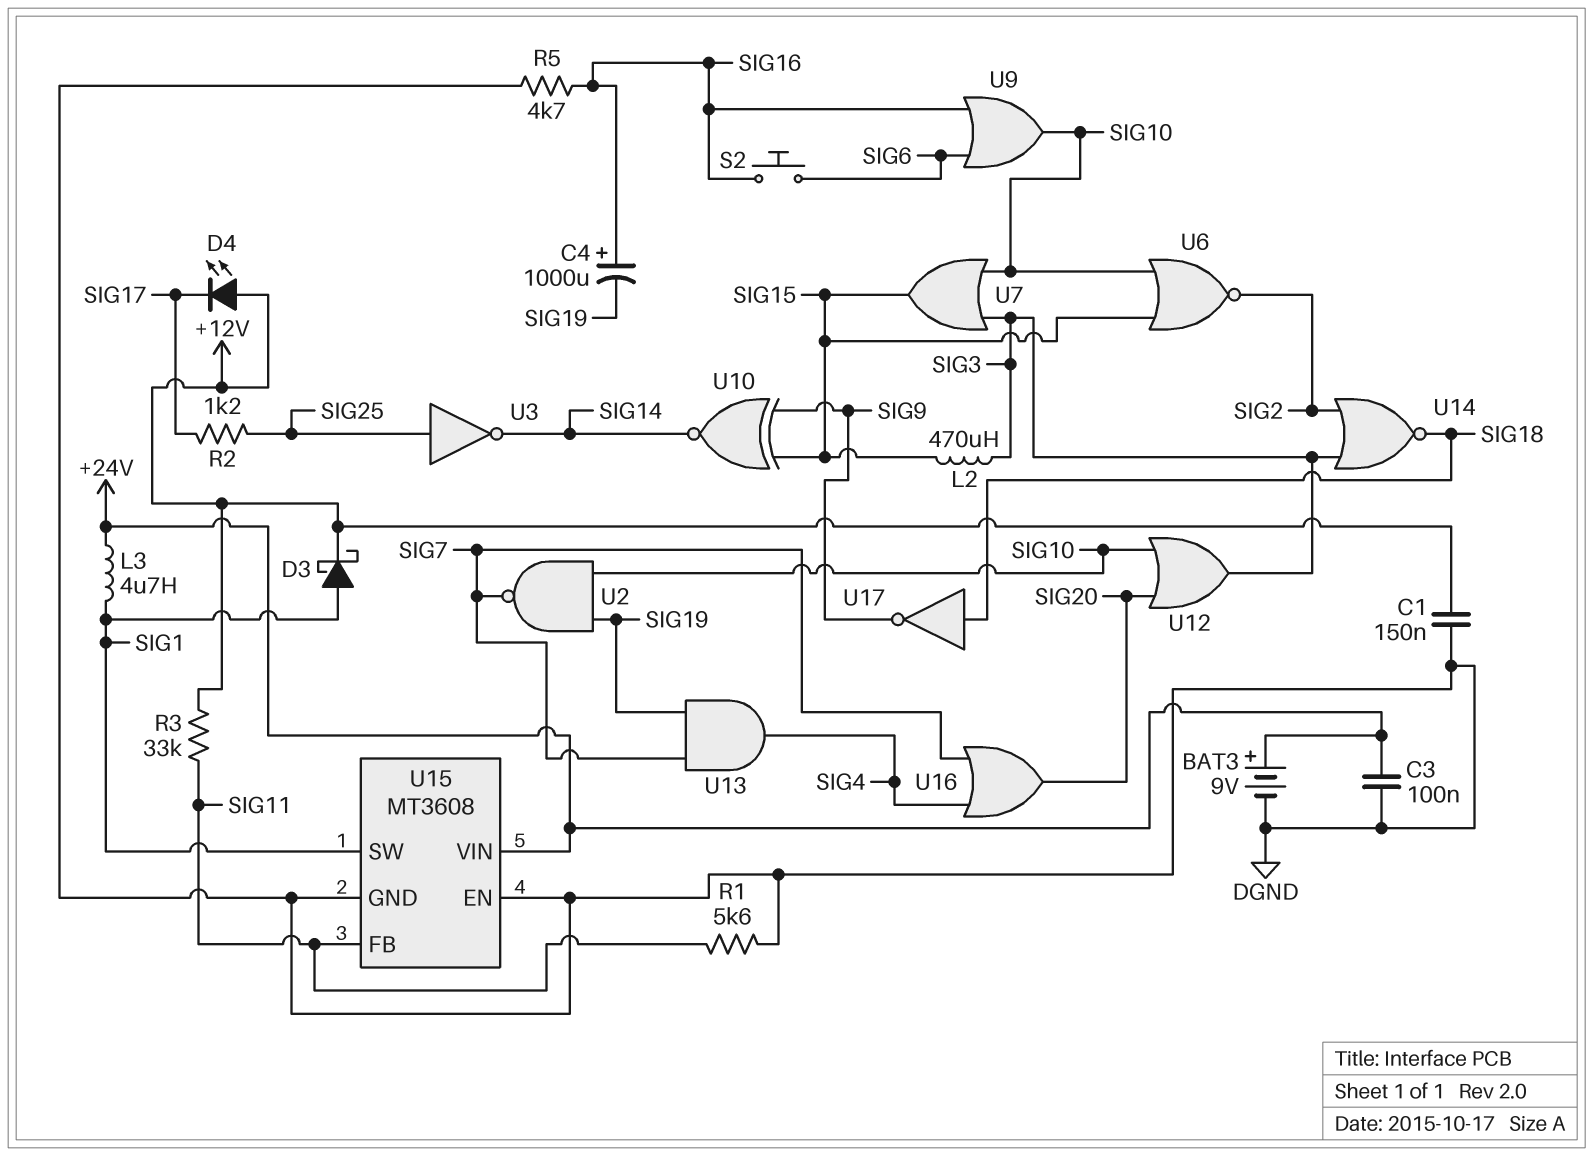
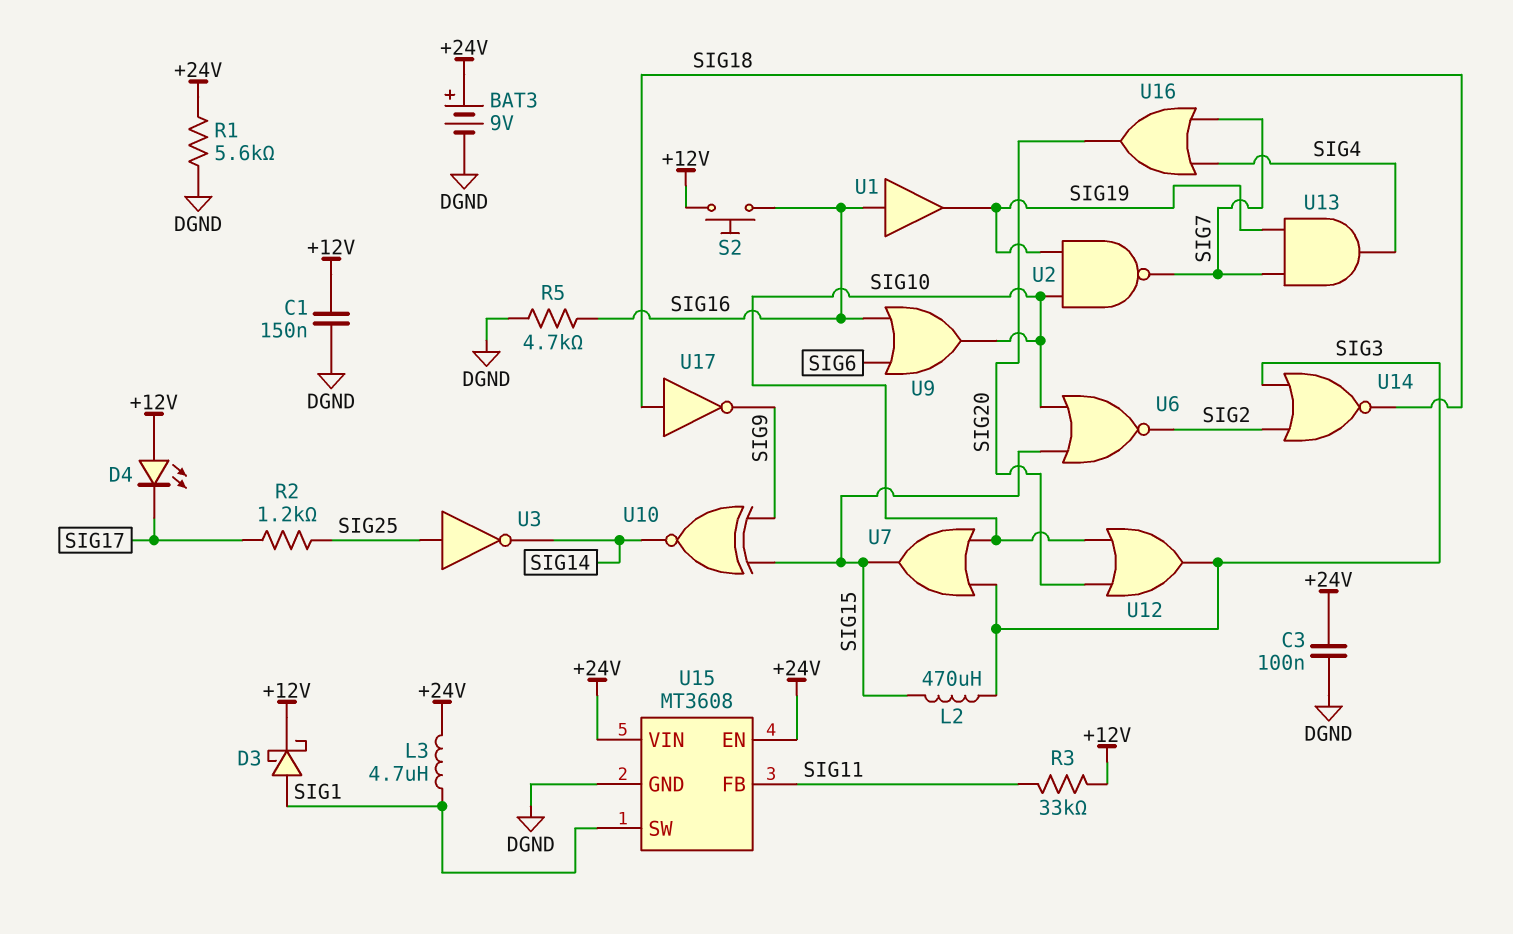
C4: 1000uF (plus SIG16, minus SIG19) -> none
R1: 5.6k (DGND, SIG11) -> 5.6k (+24V, DGND)
S2: button (SIG6, SIG16) -> button (+12V, SIG16)
U1: none -> buffer (in SIG16, out SIG19)
U15 pin EN: DGND -> +24V

